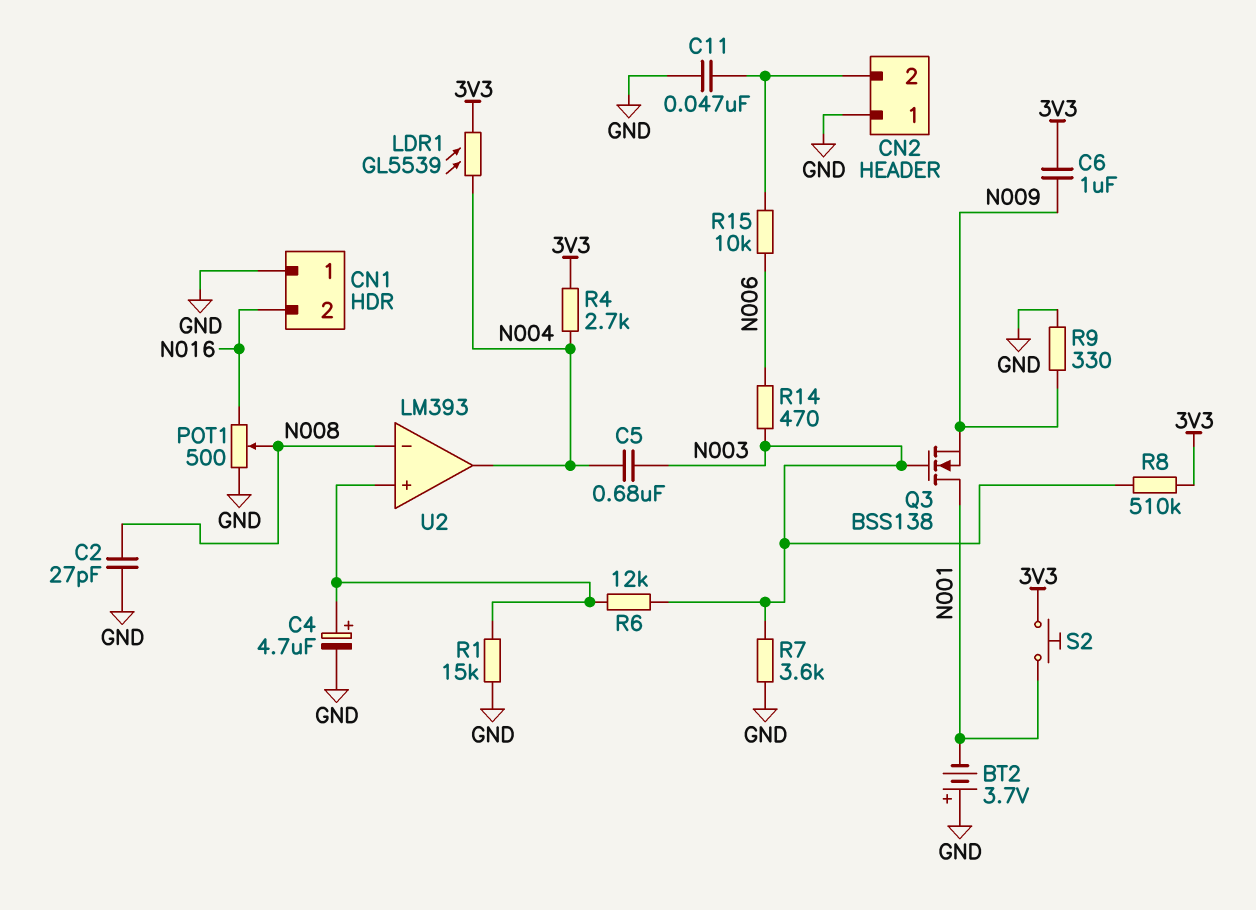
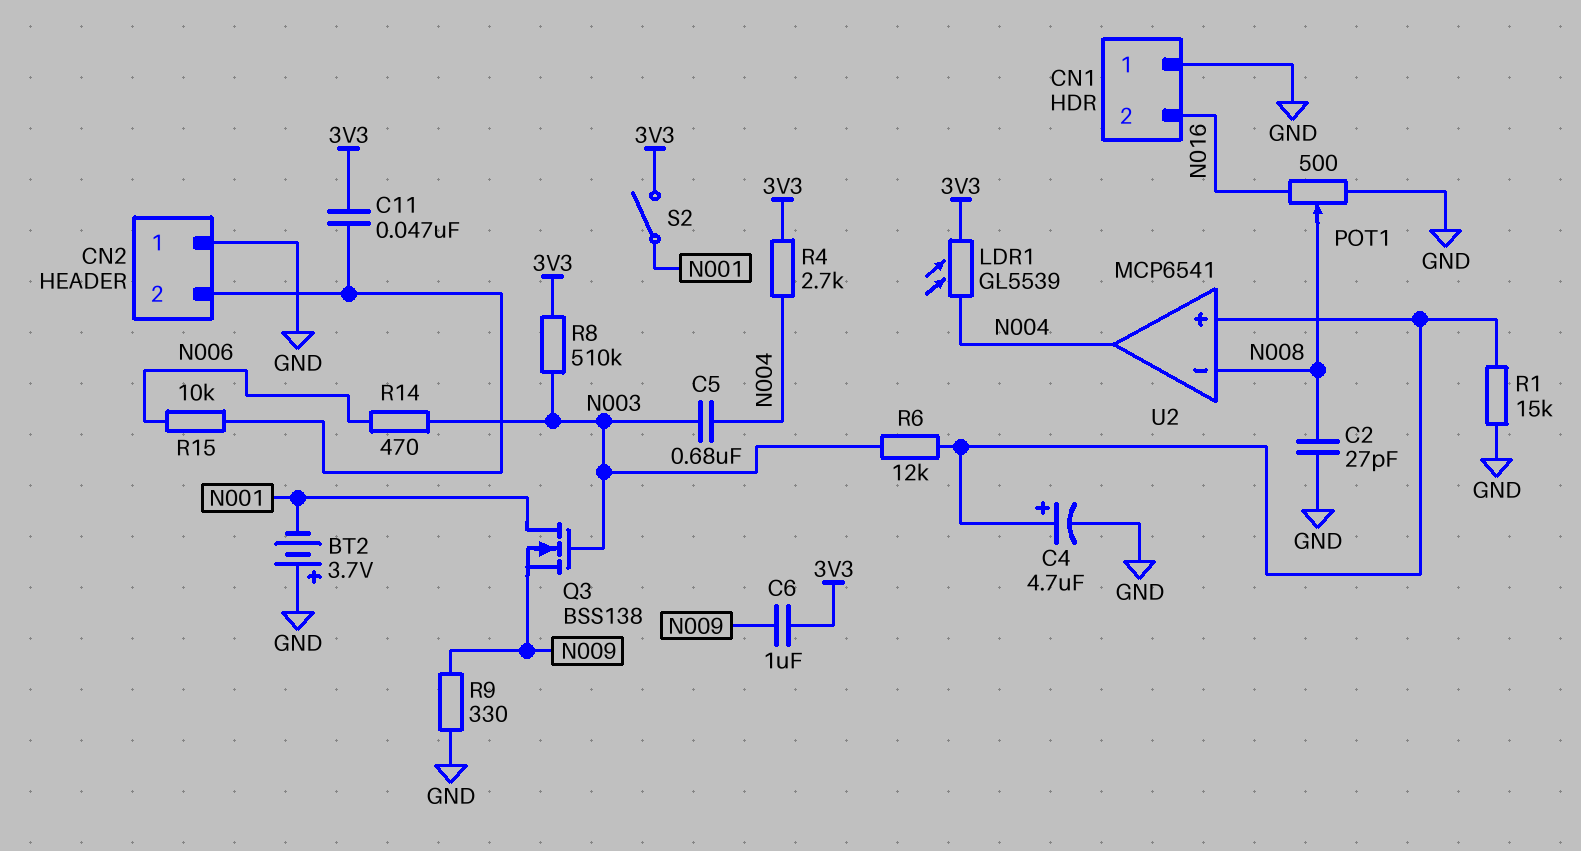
C11: 47nF (CN2/2, GND) -> 47nF (3V3, CN2/2)
R7: 3.6k (GND, N003) -> none
S2: button (3V3, N001) -> switch (3V3, N001)
U2: LM393 -> MCP6541

